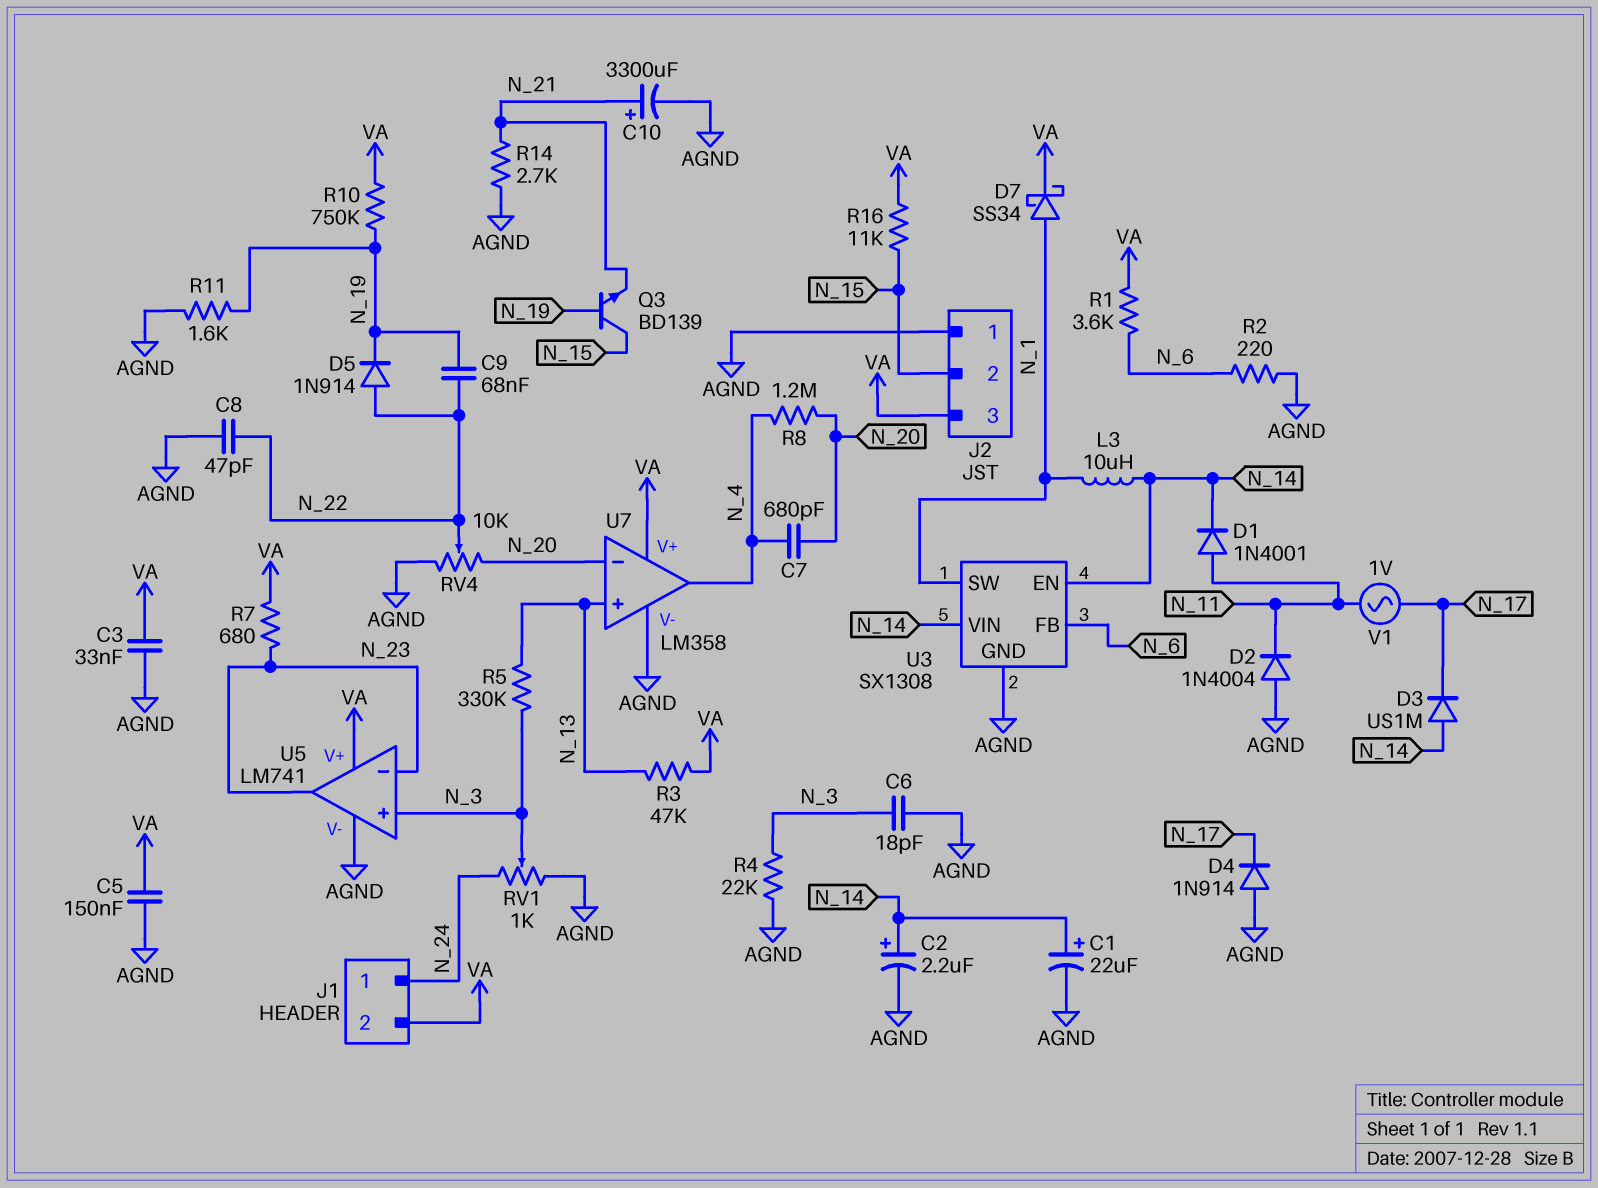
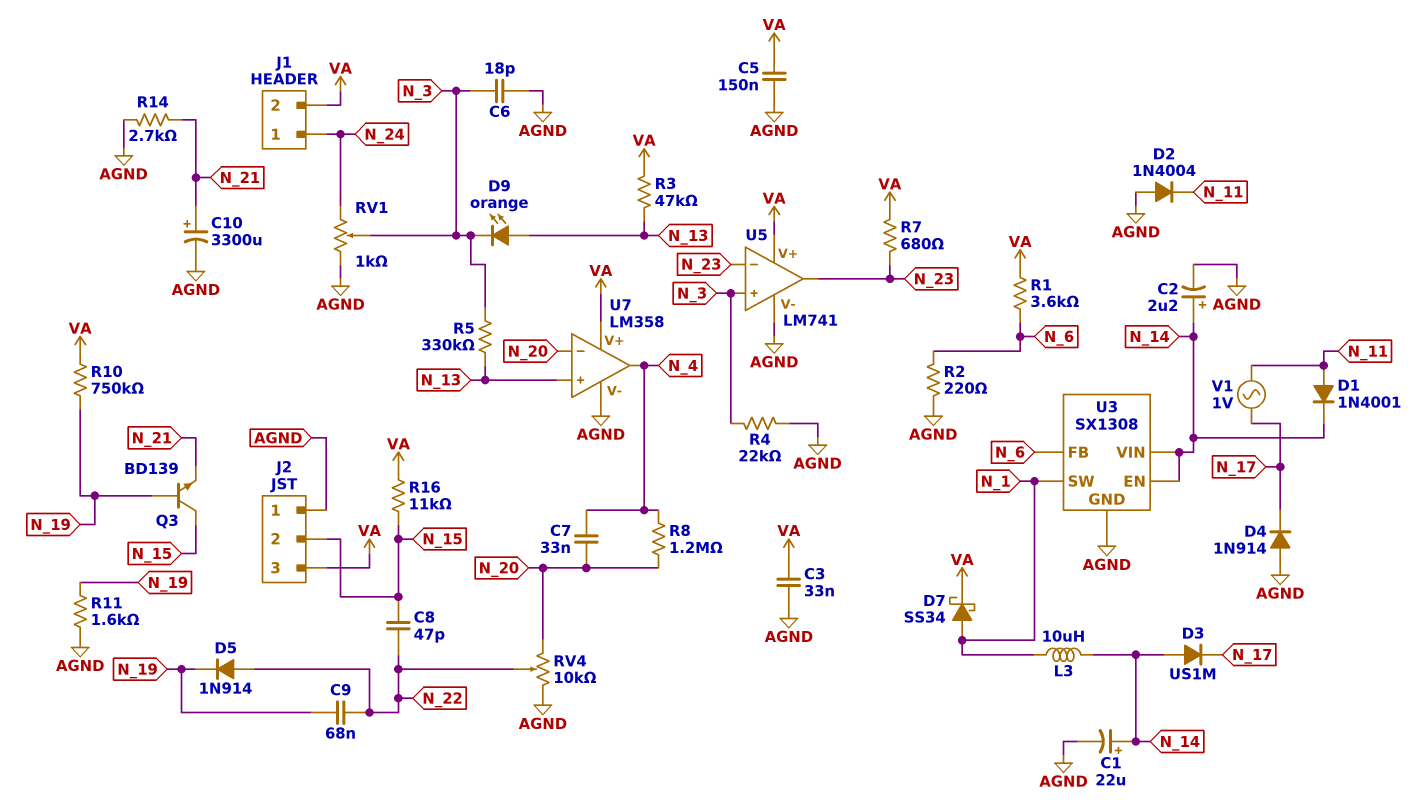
C7: 680pF (N_4, N_20) -> 33nF (N_4, N_20)
C8: 47pF (AGND, N_22) -> 47pF (N_15, N_22)
D9: none -> LED orange (A N_13, K N_3)

